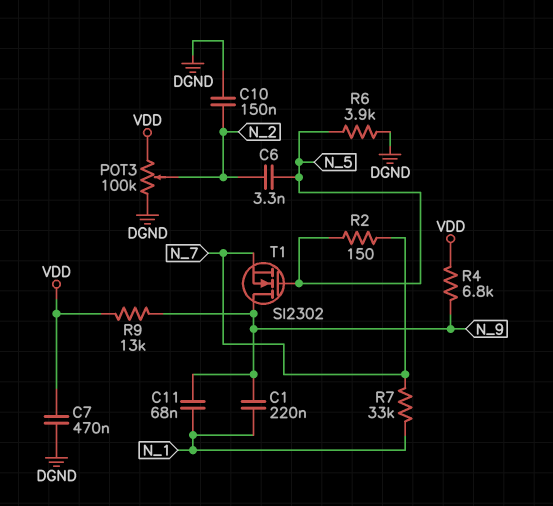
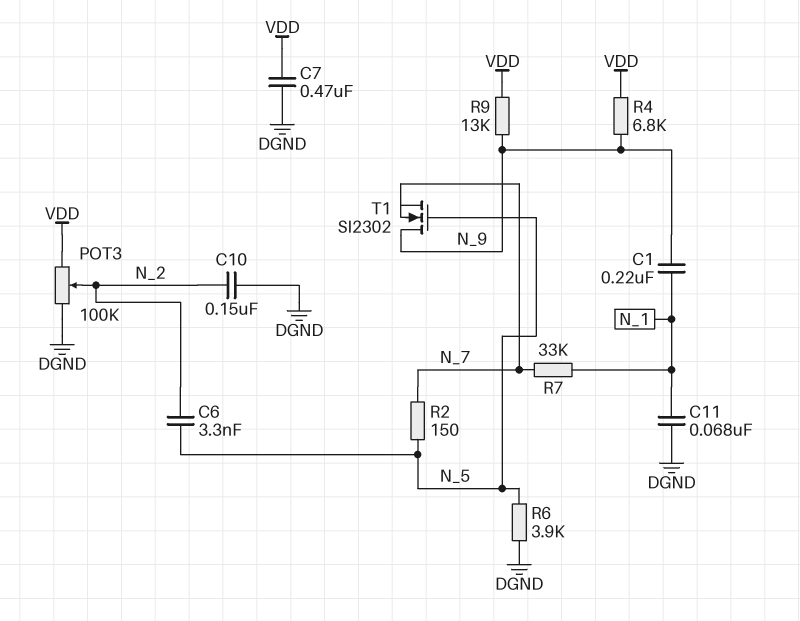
C11: 68nF (N_1, N_9) -> 68nF (DGND, N_1)

